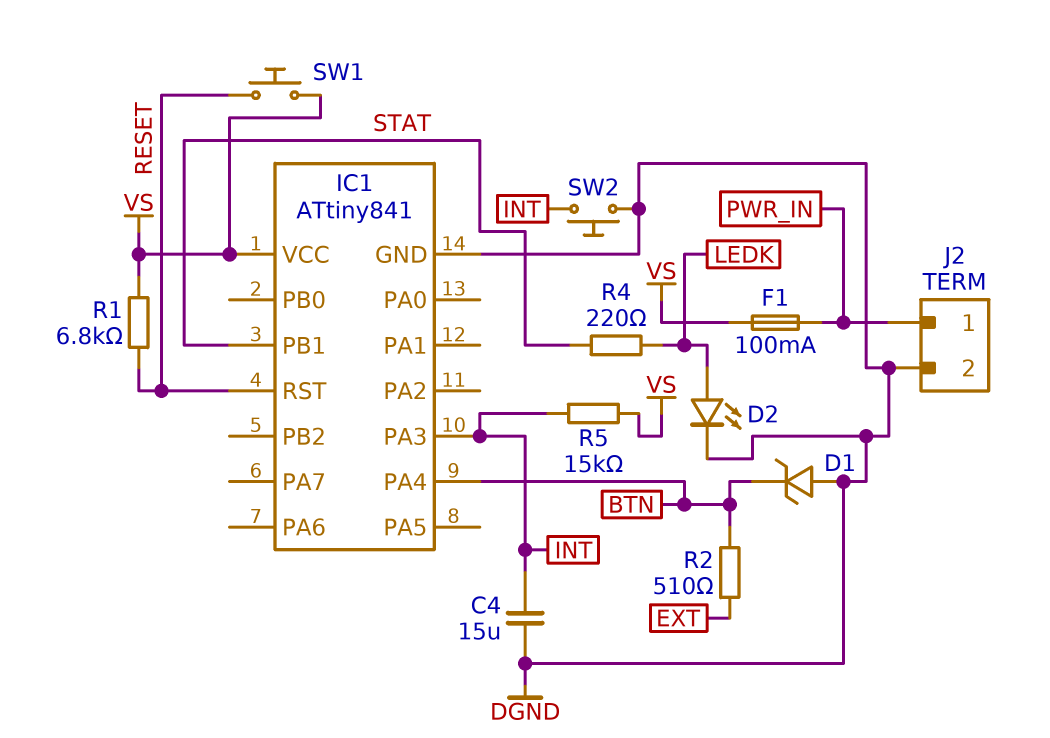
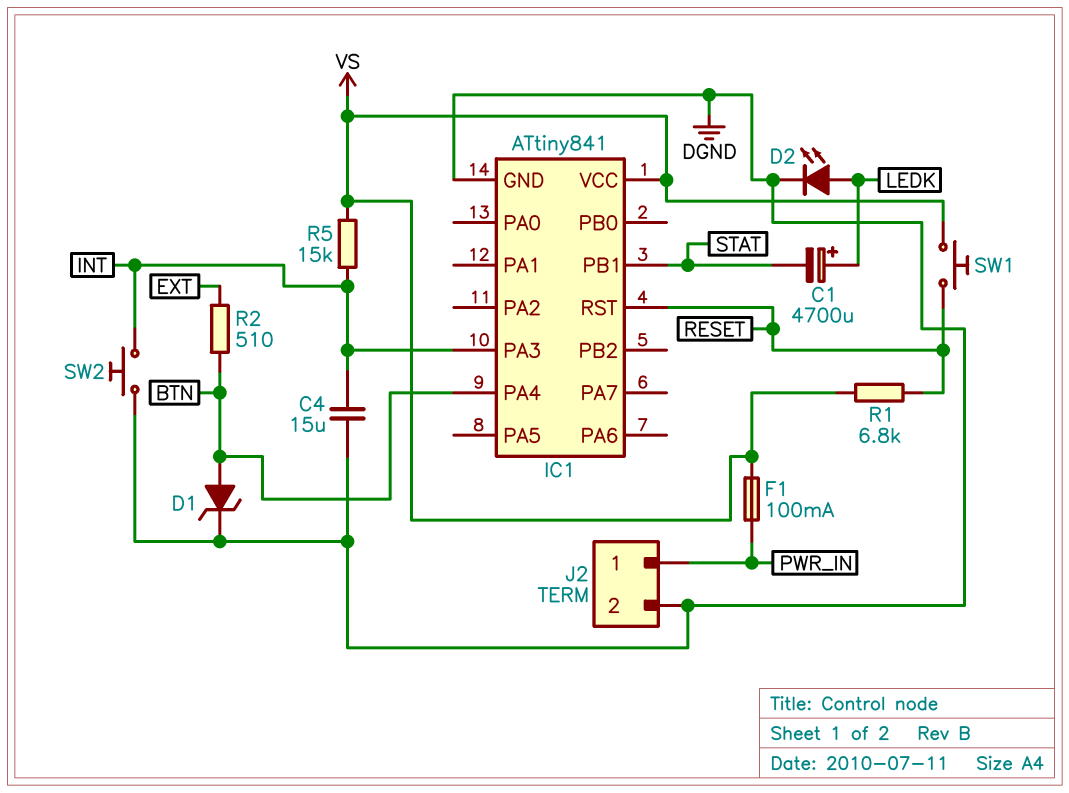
C1: none -> 4700uF (plus LEDK, minus STAT)
D1: zener (A DGND, K BTN) -> zener (A BTN, K DGND)
R4: 220 (LEDK, STAT) -> none

